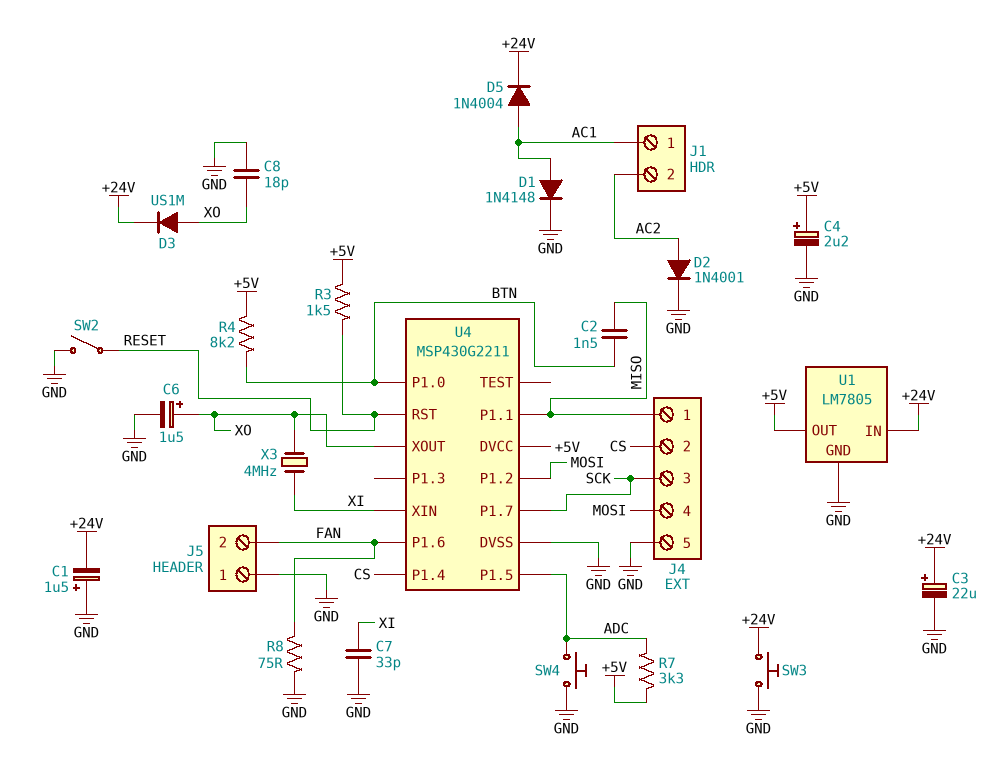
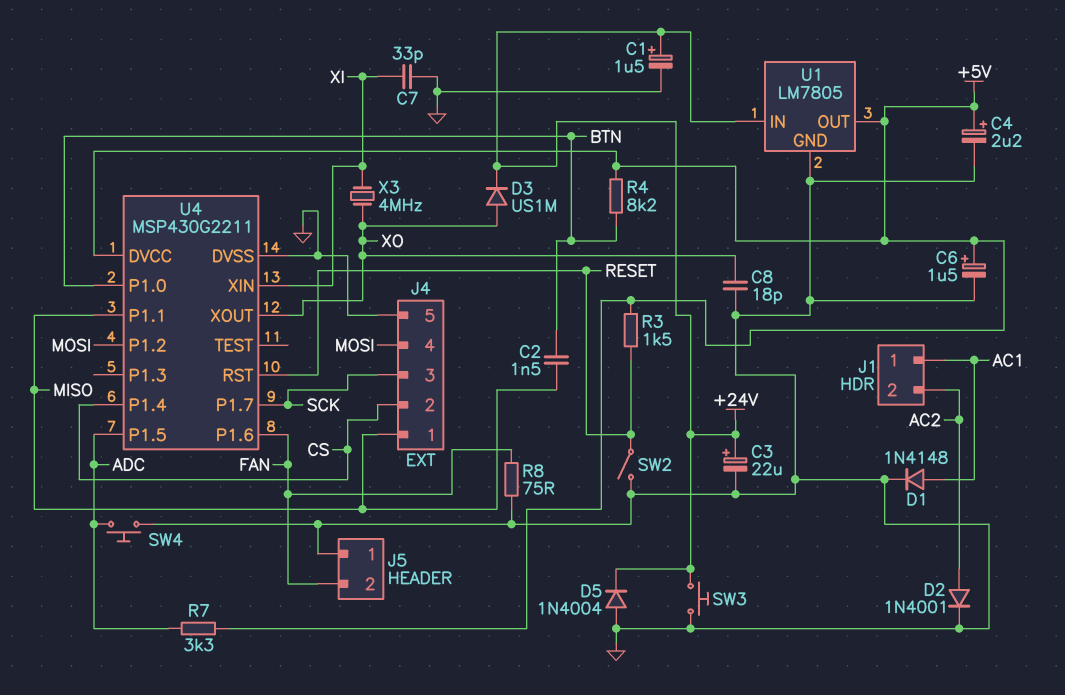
C1: 1.5uF (plus GND, minus +24V) -> 1.5uF (plus +24V, minus GND)
C6: 1.5uF (plus XO, minus GND) -> 1.5uF (plus +5V, minus GND)
D5: diode 1N4004 (A AC1, K +24V) -> diode 1N4004 (A GND, K +24V)

